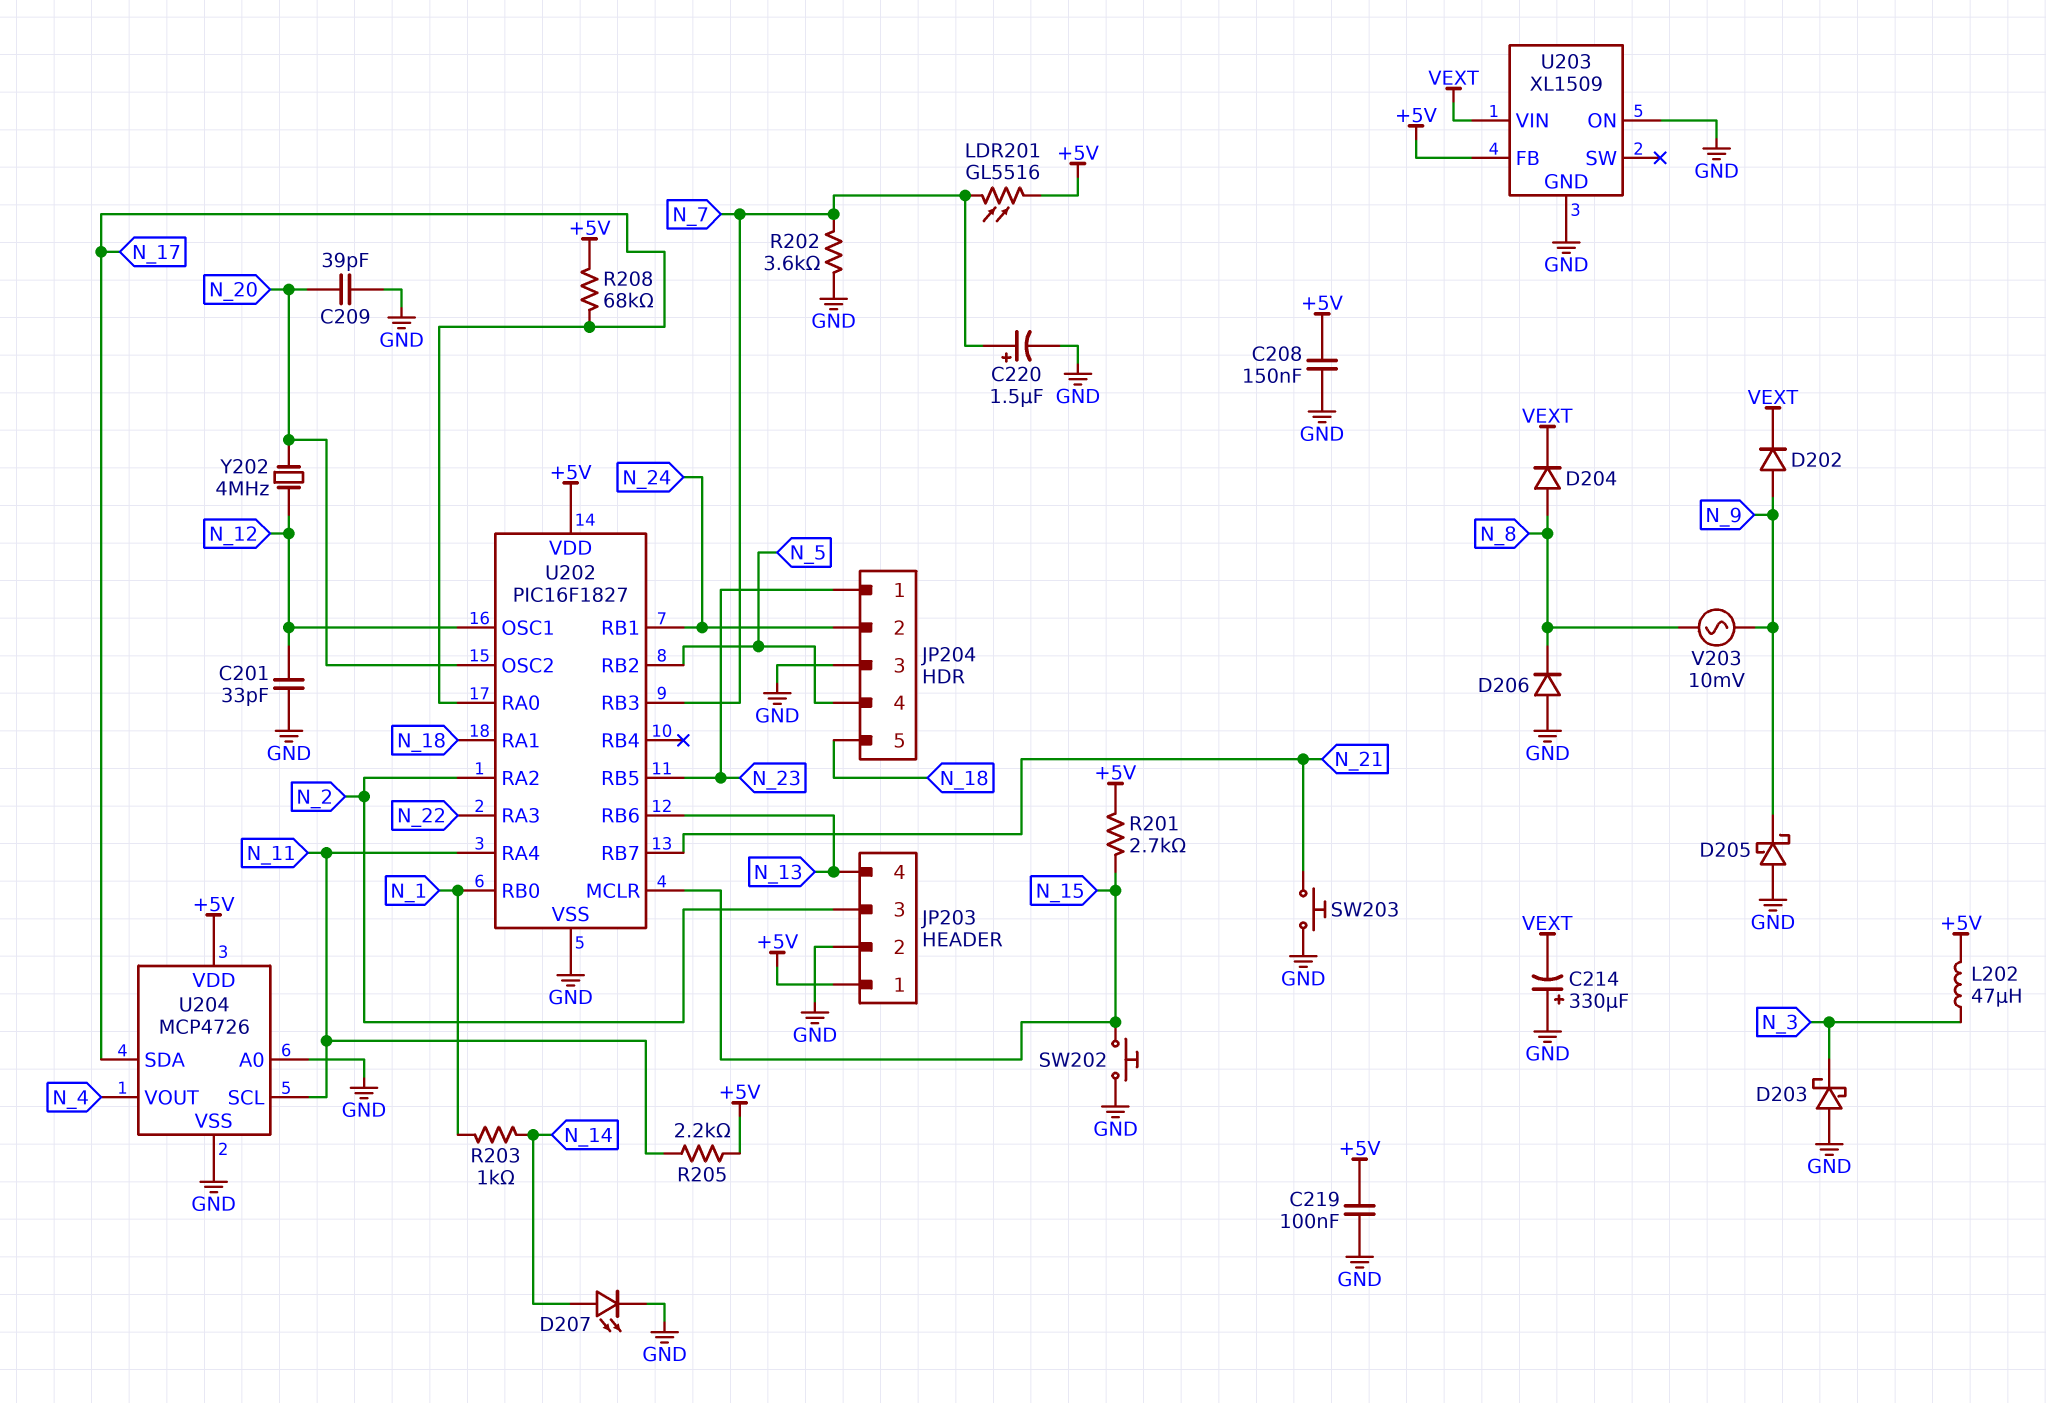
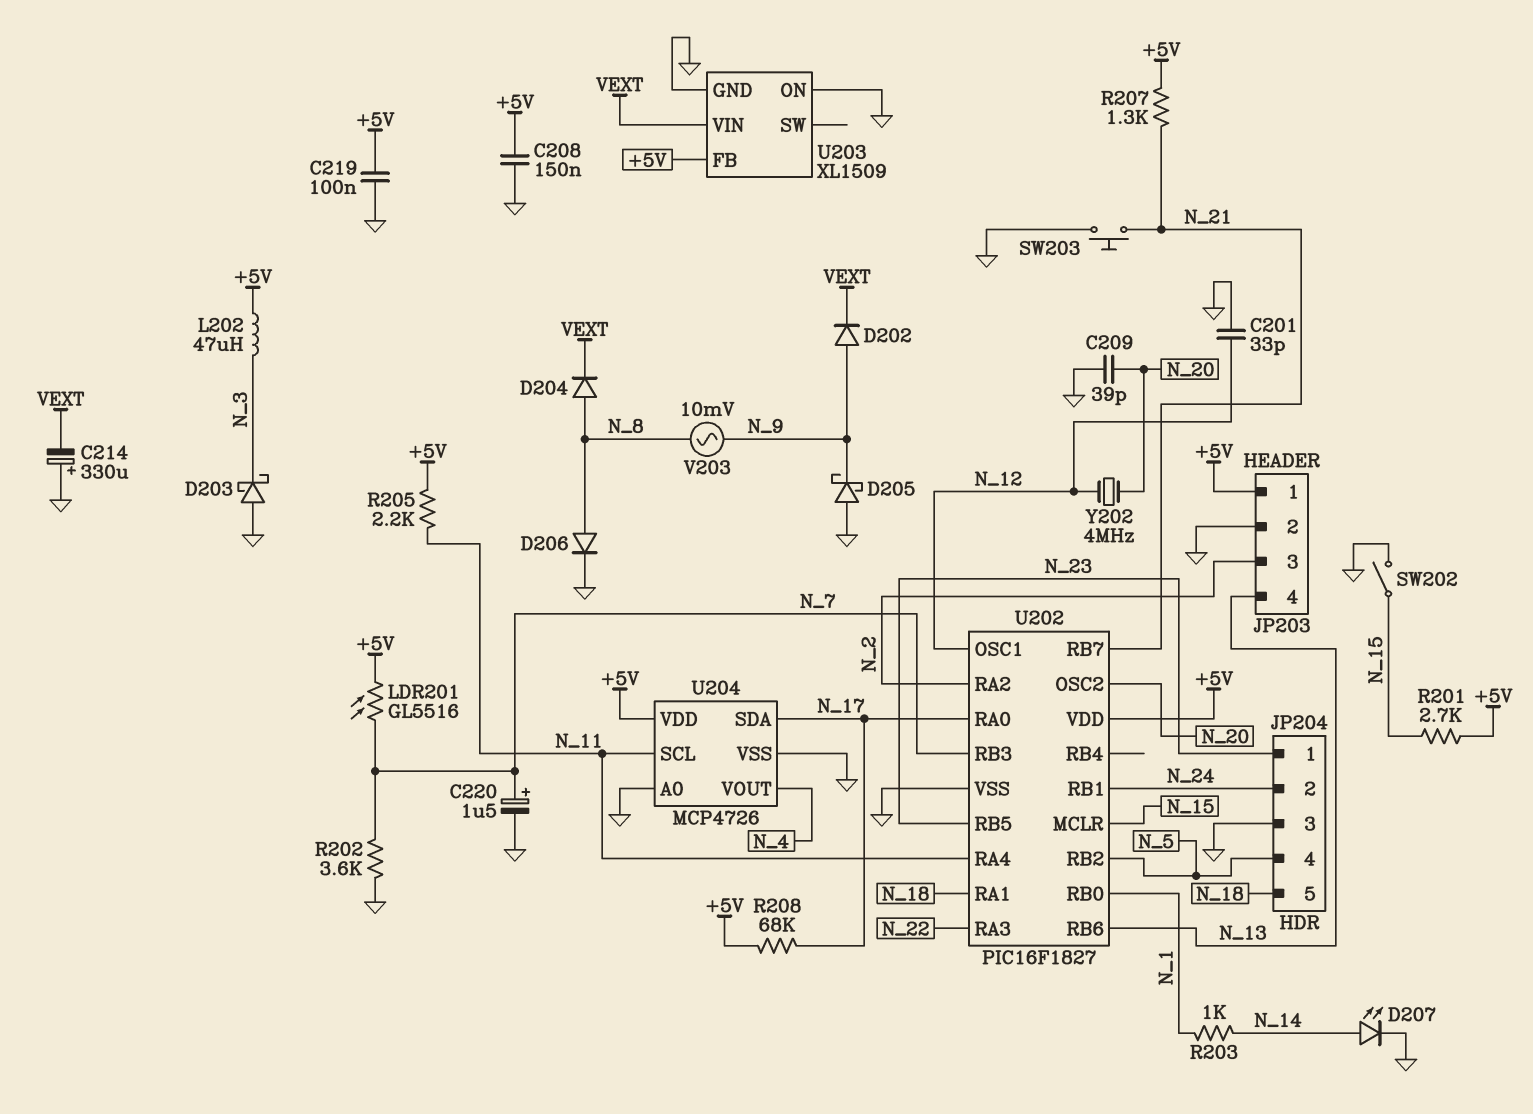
D206: diode (A GND, K N_8) -> diode (A N_8, K GND)
R207: none -> 1.3k (+5V, N_21)
SW202: button (GND, N_15) -> switch (GND, N_15)

